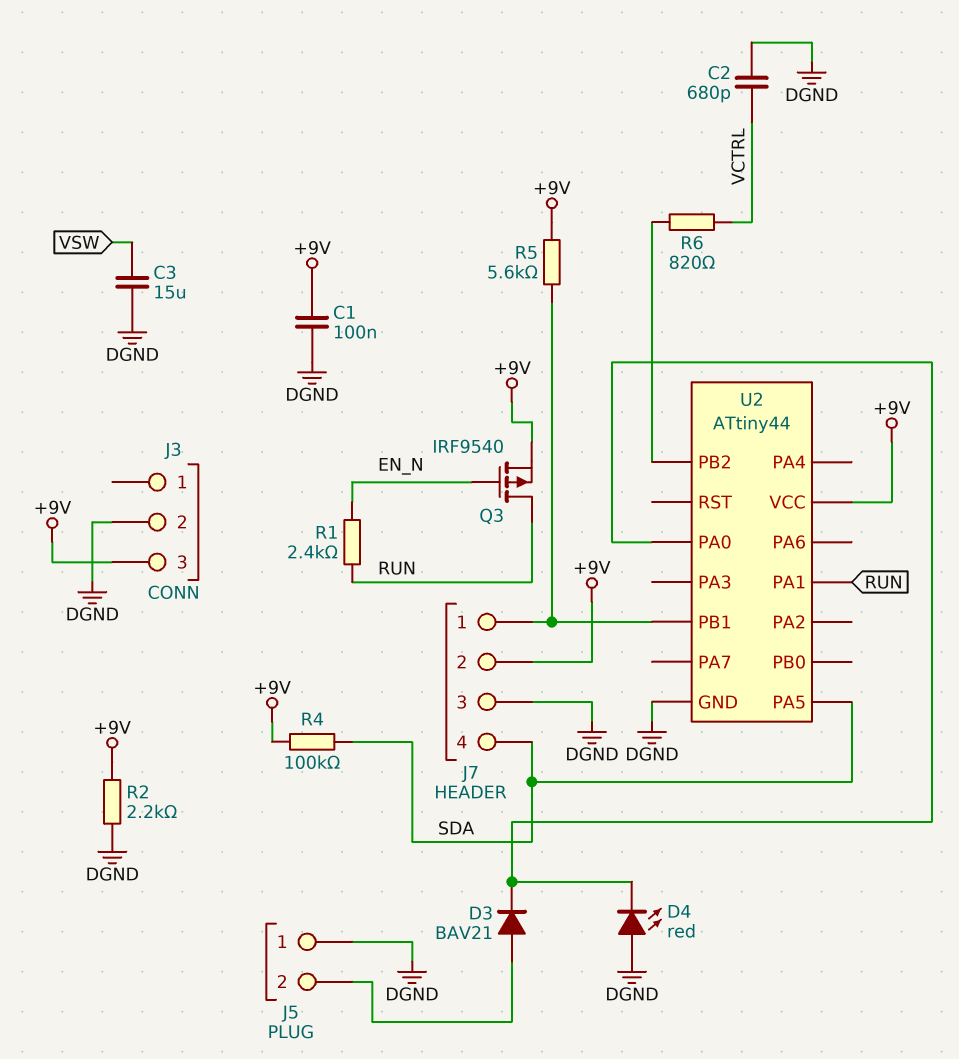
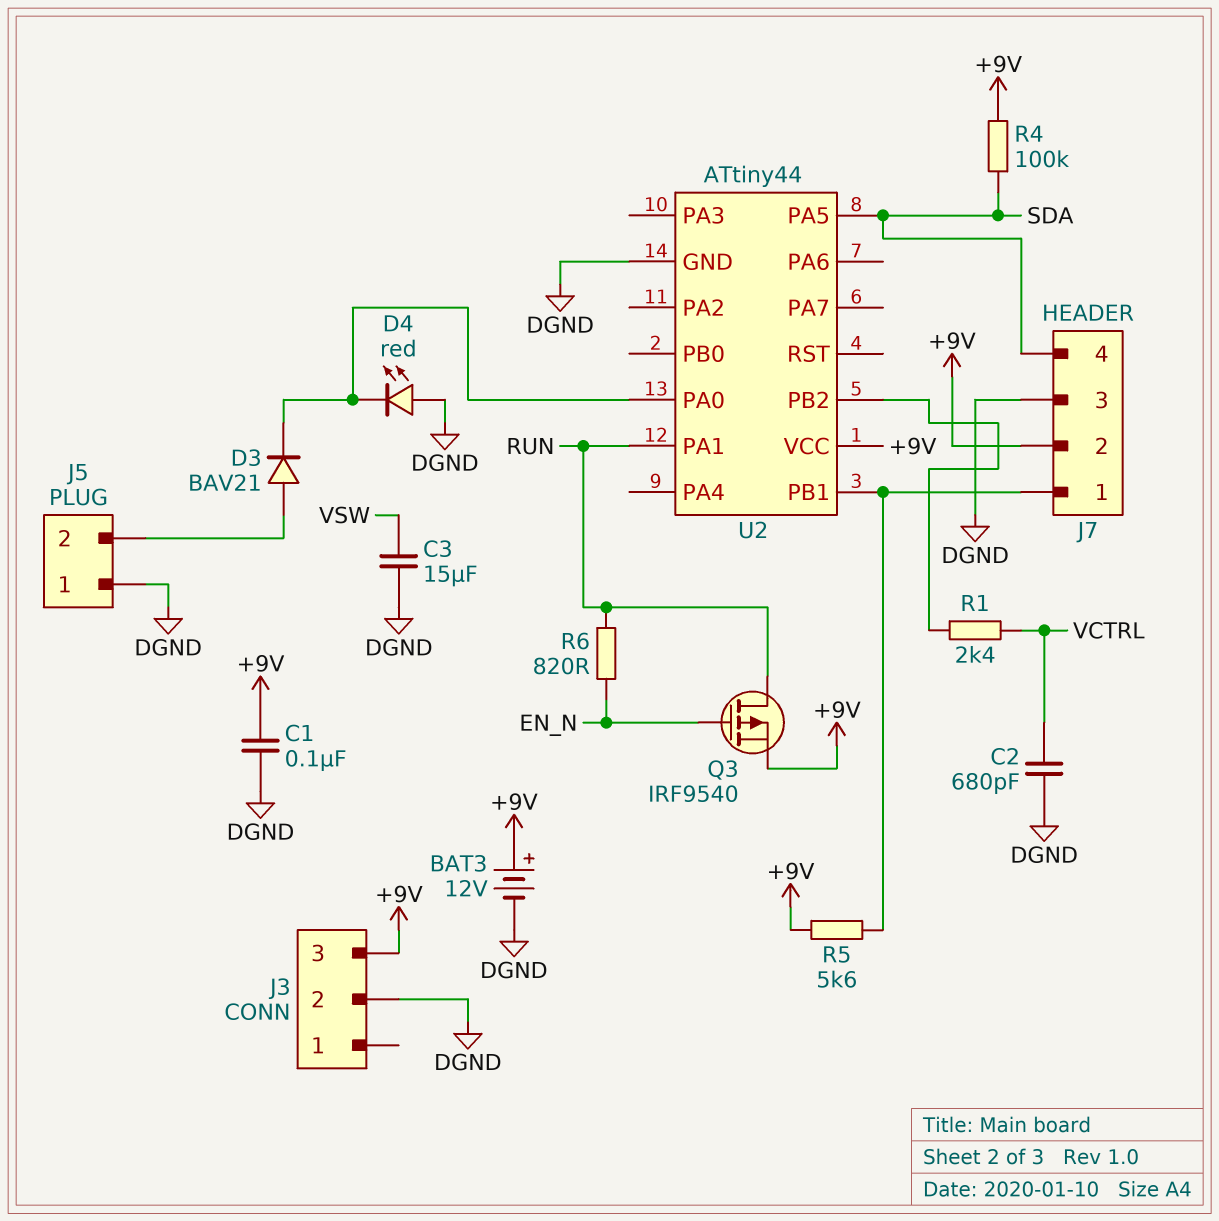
BAT3: none -> 12V (plus +9V, minus DGND)
R1: 2.4k (EN_N, RUN) -> 2.4k (U2/PB2, VCTRL)
R2: 2.2k (+9V, DGND) -> none
R6: 820 (U2/PB2, VCTRL) -> 820 (EN_N, RUN)

